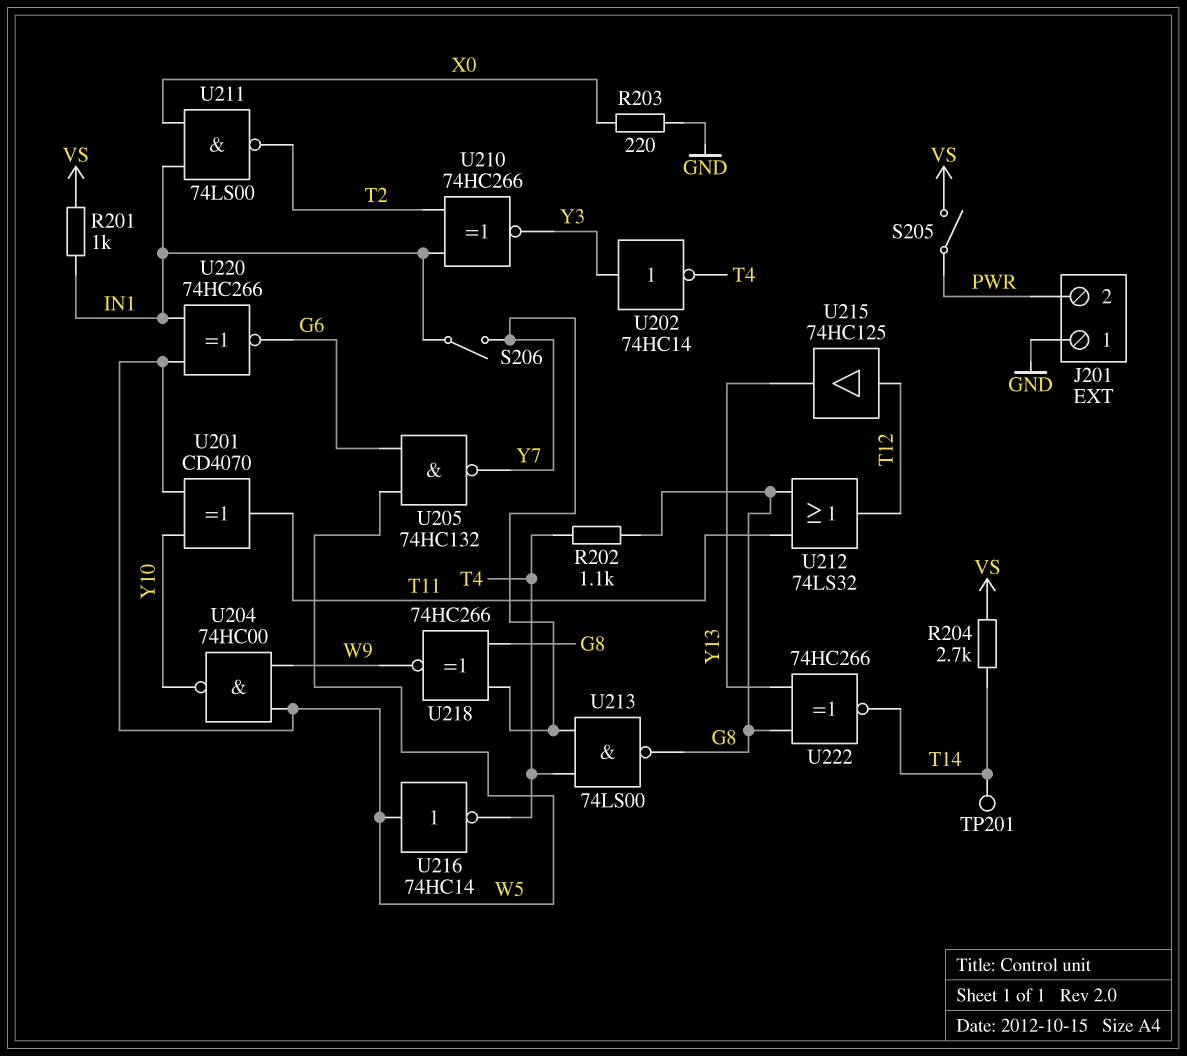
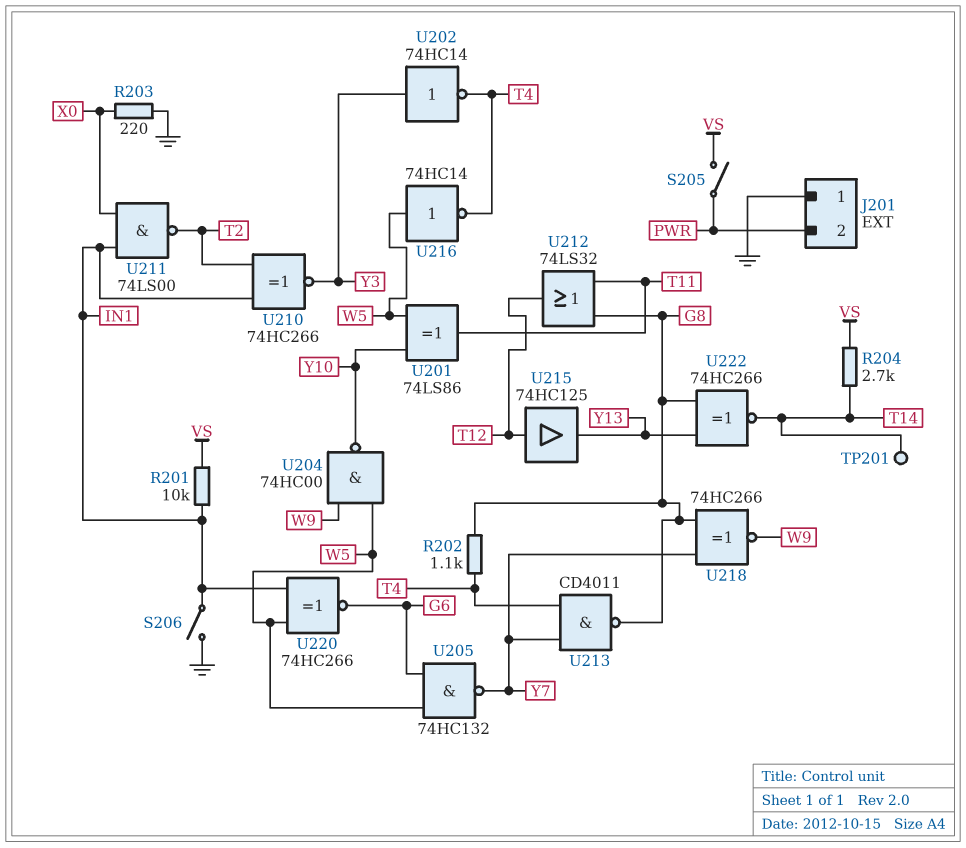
R201: 1k (IN1, VS) -> 10k (IN1, VS)
S206: switch (IN1, Y7) -> switch (GND, IN1)
U201: XOR CD4070 (in W5, in Y10, out T11) -> XOR 74LS86 (in W5, in Y10, out T11)
U213: NAND 74LS00 (in T4, in Y7, out G8) -> NAND CD4011 (in T4, in Y7, out G8)

